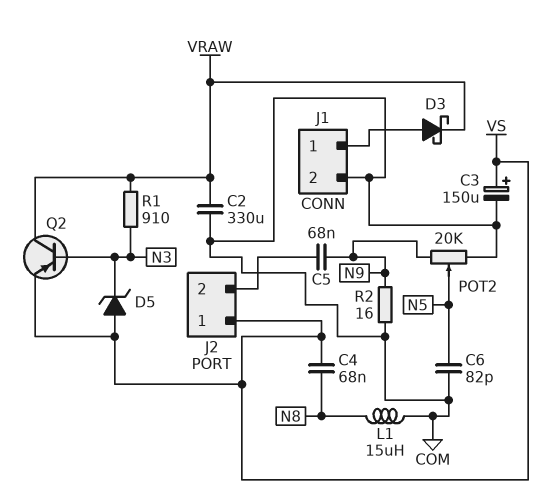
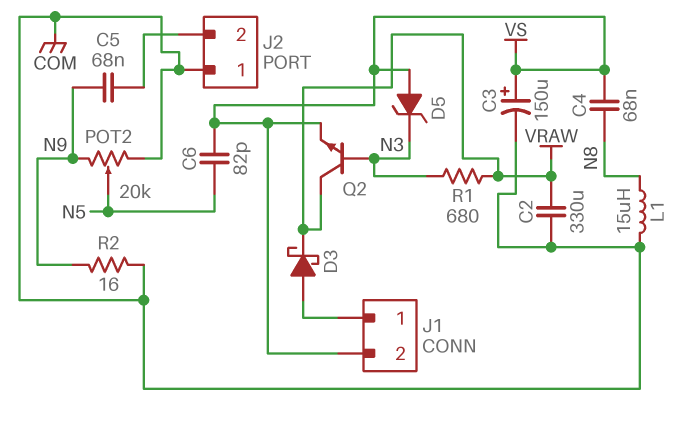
C6: 82pF (COM, N5) -> 82pF (N5, VS)
J1 pin 2: COM -> VS
J2 pin 1: VS -> COM
Q2: PNP (B N3, C VRAW, E VS) -> NPN (B N3, C VRAW, E VS)
R1: 910 (N3, VRAW) -> 680 (N3, VRAW)

